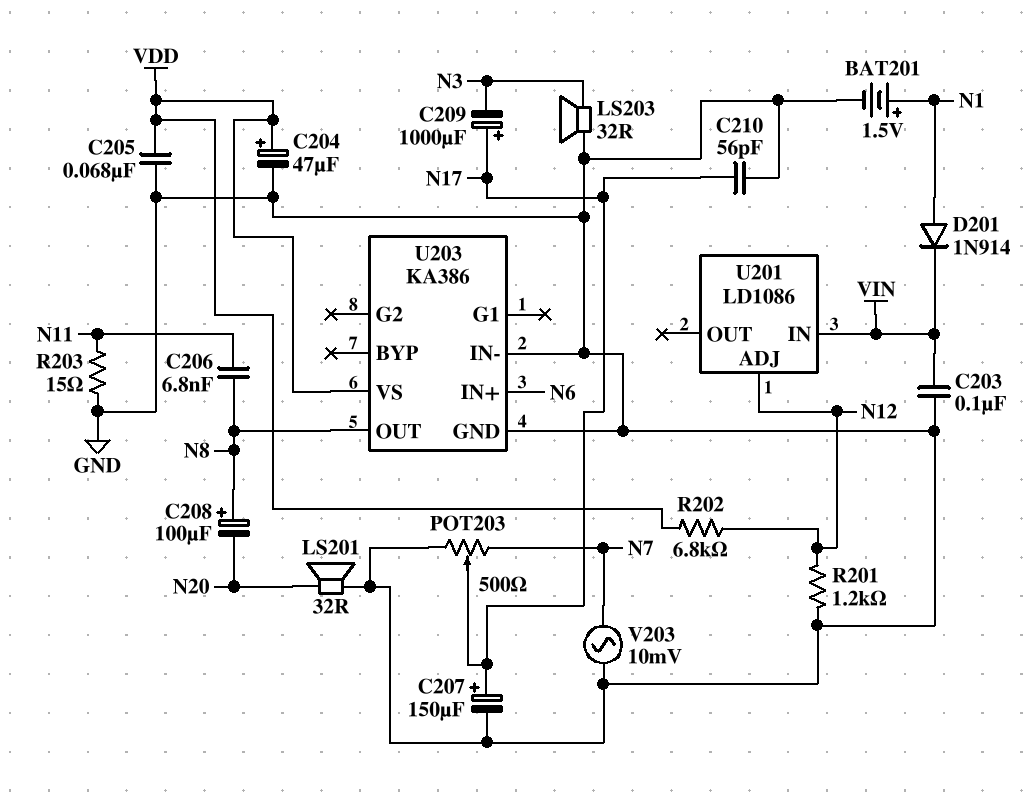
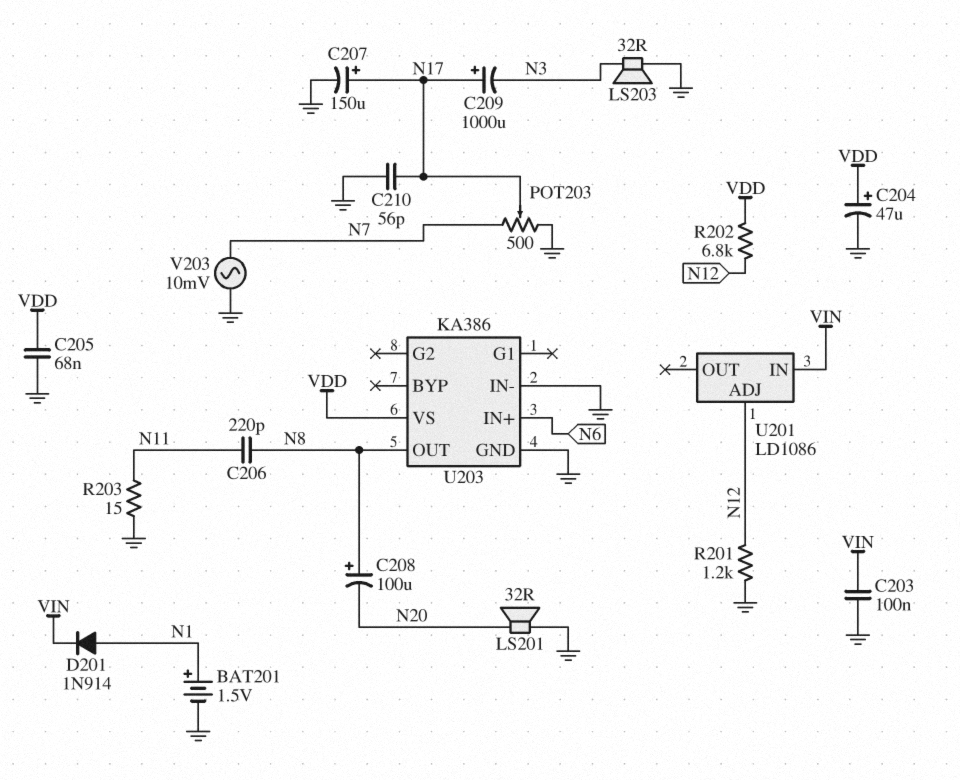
C206: 6.8nF (N8, N11) -> 220pF (N8, N11)

